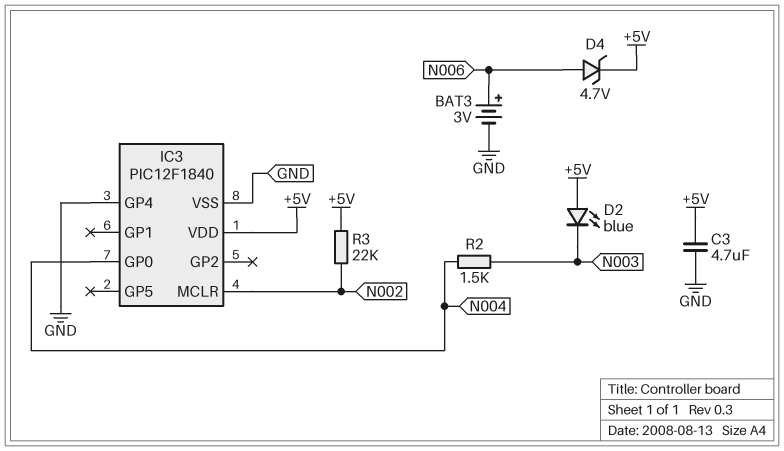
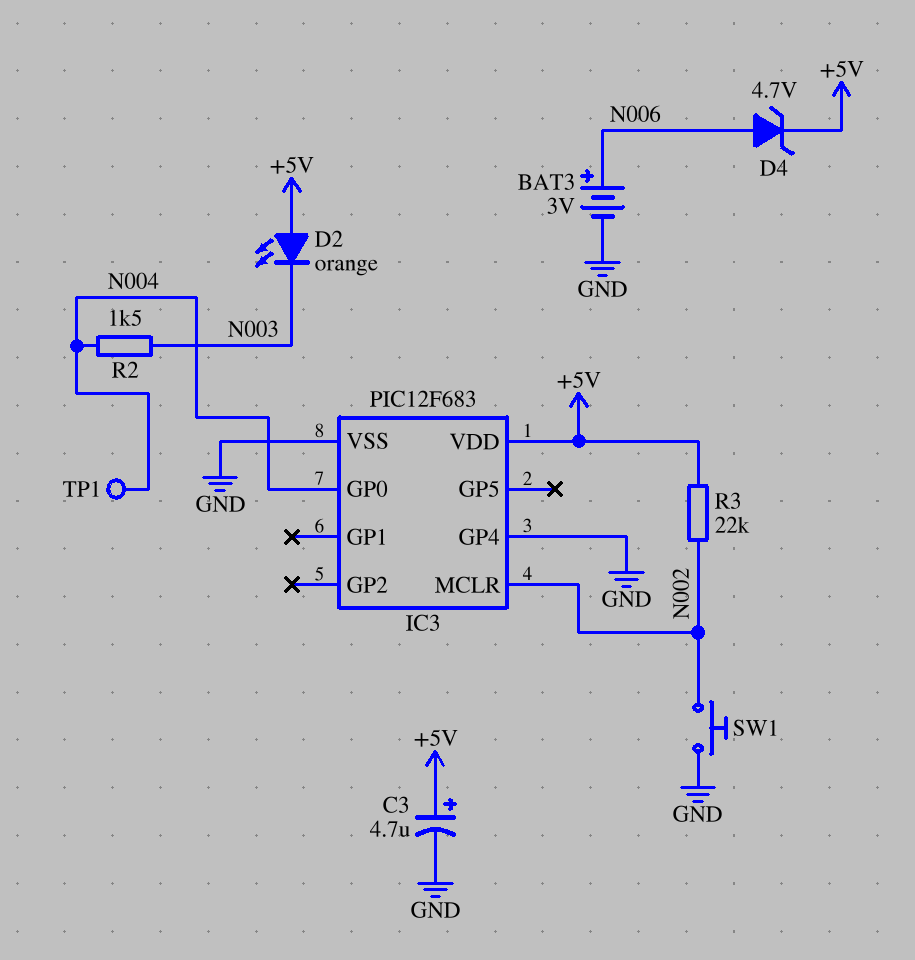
C3: 4.7uF (+5V, GND) -> 4.7uF (plus +5V, minus GND)
D2: LED blue (A +5V, K N003) -> LED orange (A +5V, K N003)
IC3: PIC12F1840 -> PIC12F683
SW1: none -> button (GND, N002)
TP1: none -> test point (N004)

